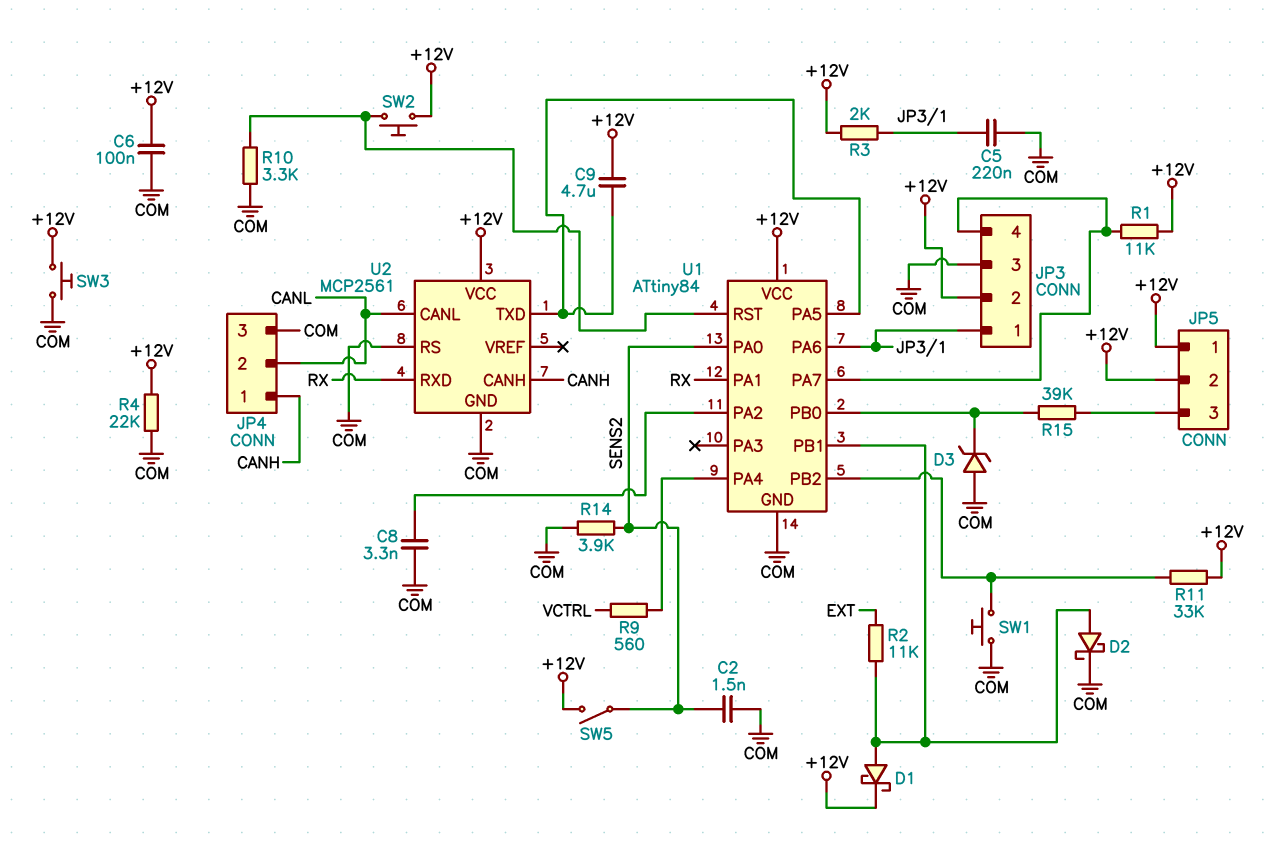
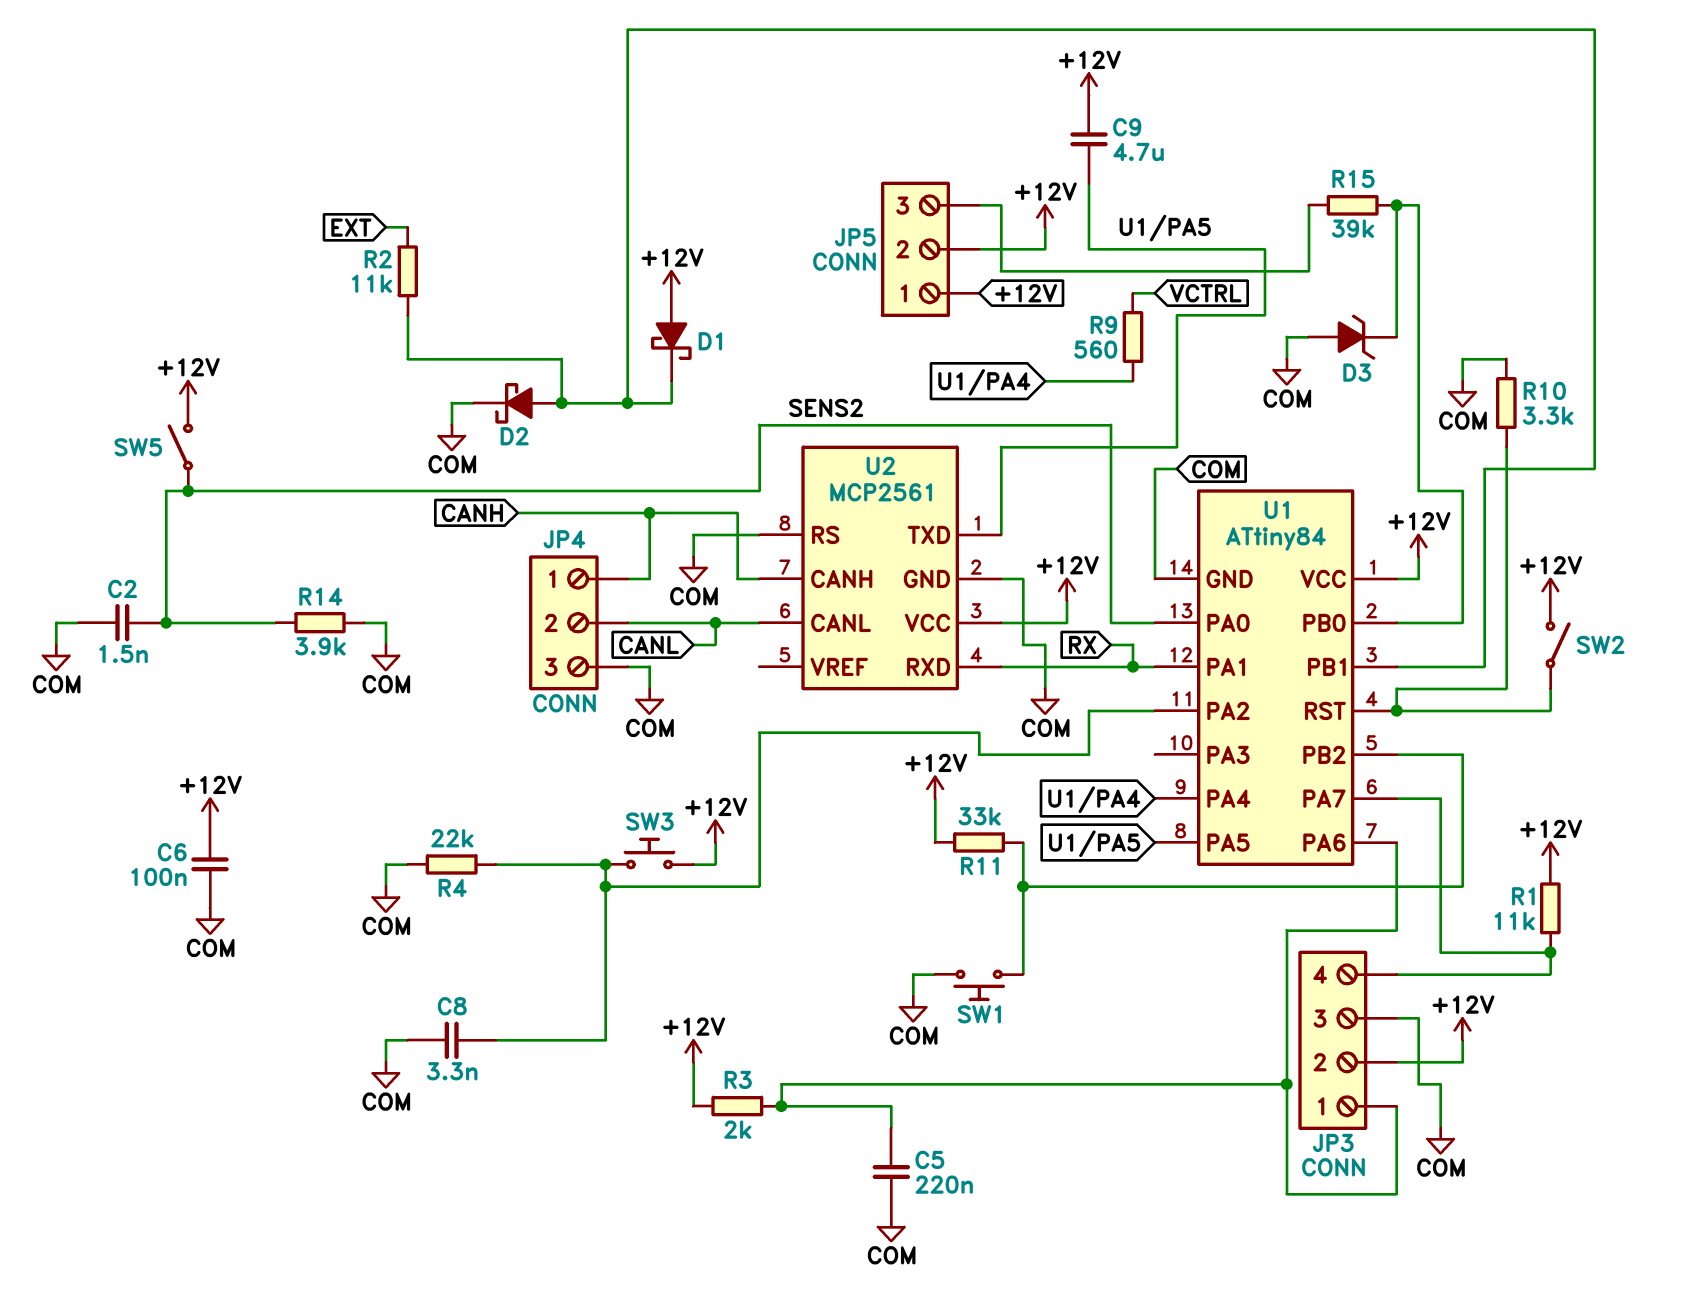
D1: schottky (A U1/PB1, K +12V) -> schottky (A +12V, K U1/PB1)
R4: 22k (+12V, COM) -> 22k (COM, U1/PA2)
SW2: button (+12V, U1/RST) -> switch (+12V, U1/RST)
SW3: button (+12V, COM) -> button (+12V, U1/PA2)

